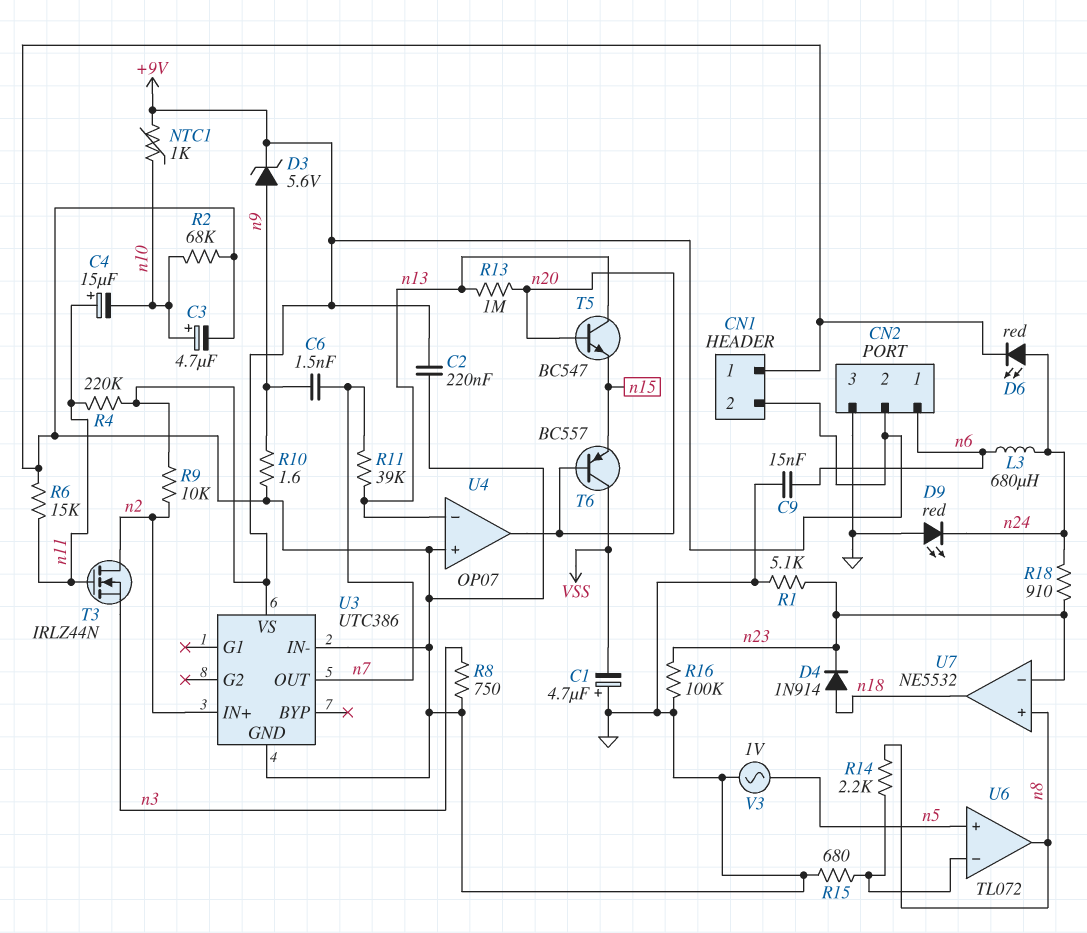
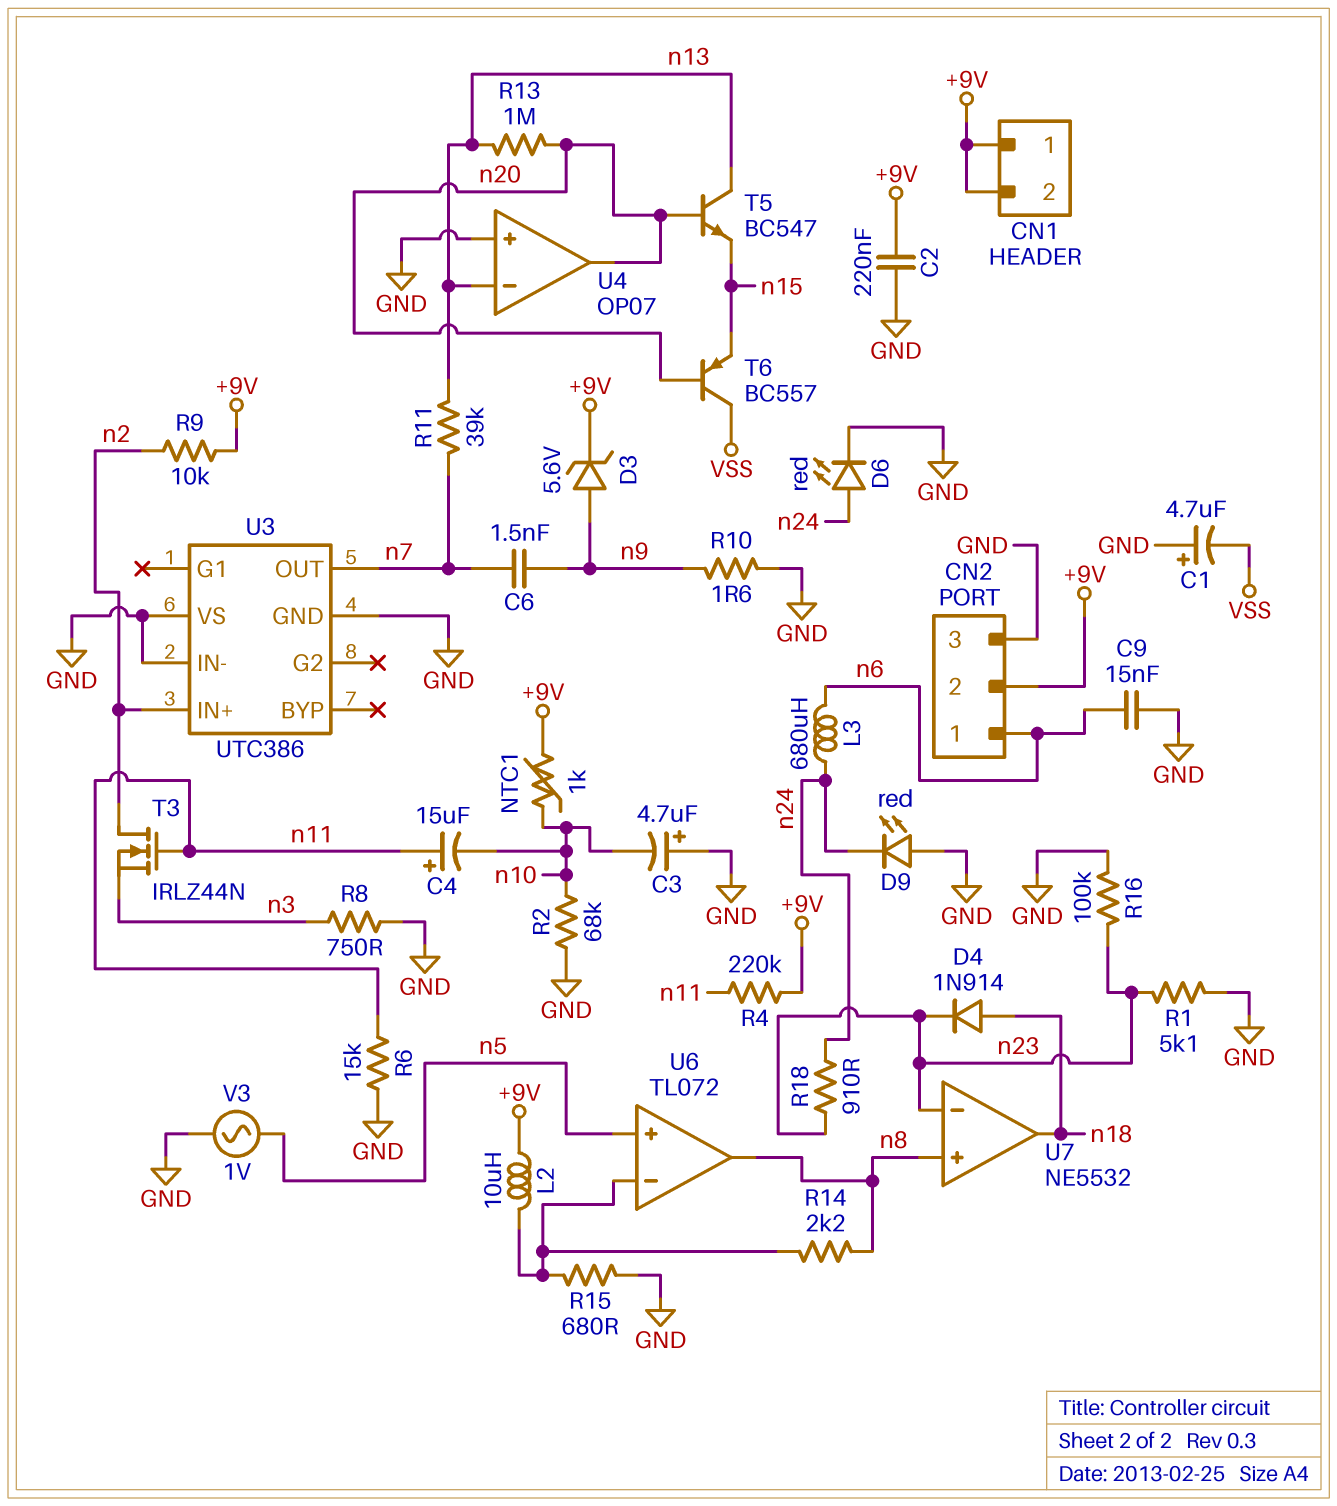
C3: 4.7uF (plus n10, minus GND) -> 4.7uF (plus GND, minus n10)
CN1 pin 1: GND -> +9V
L2: none -> 10uH (+9V, U6/in-)
U3 pin VS: +9V -> GND

